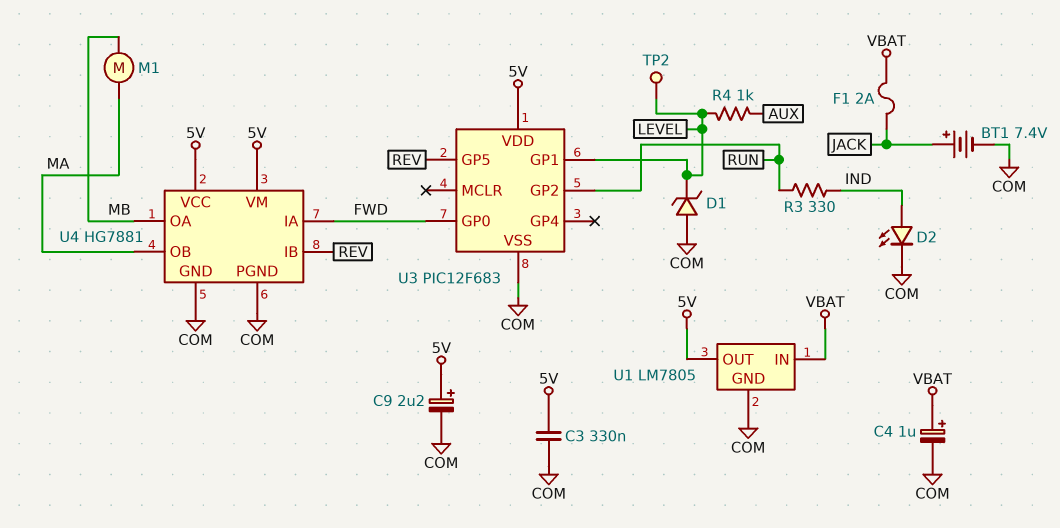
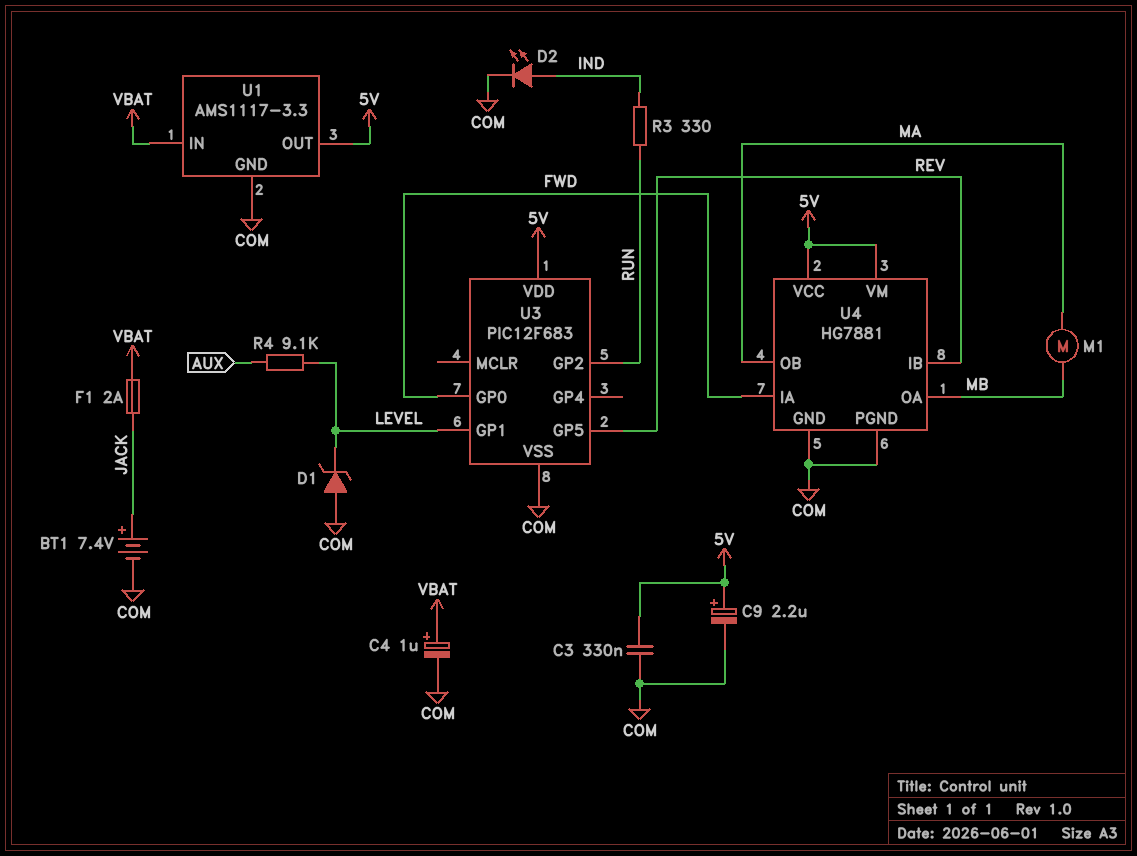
R4: 1k (AUX, LEVEL) -> 9.1k (AUX, LEVEL)
TP2: test point (LEVEL) -> none
U1: LM7805 -> AMS1117-3.3

